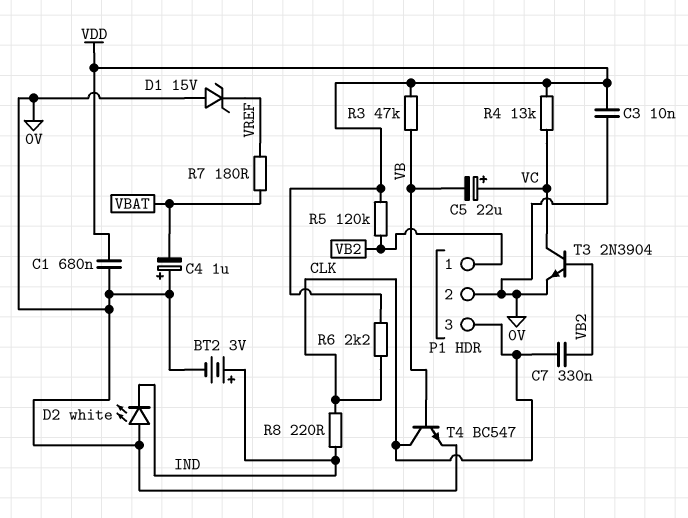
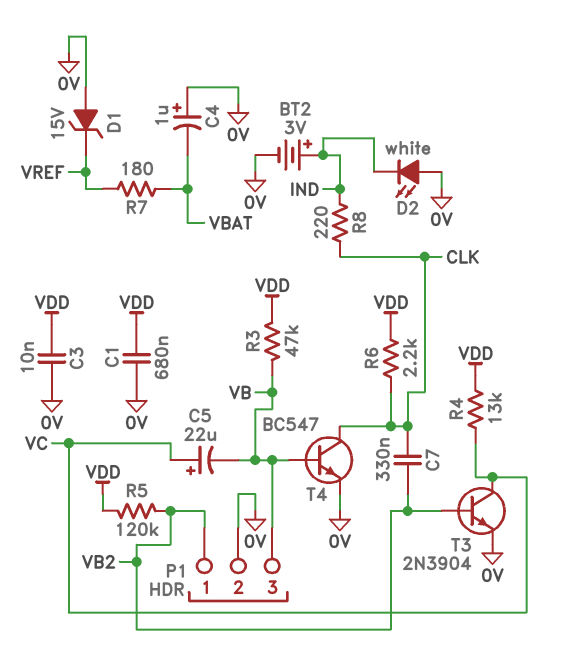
P1 pin 3: CLK -> VB

